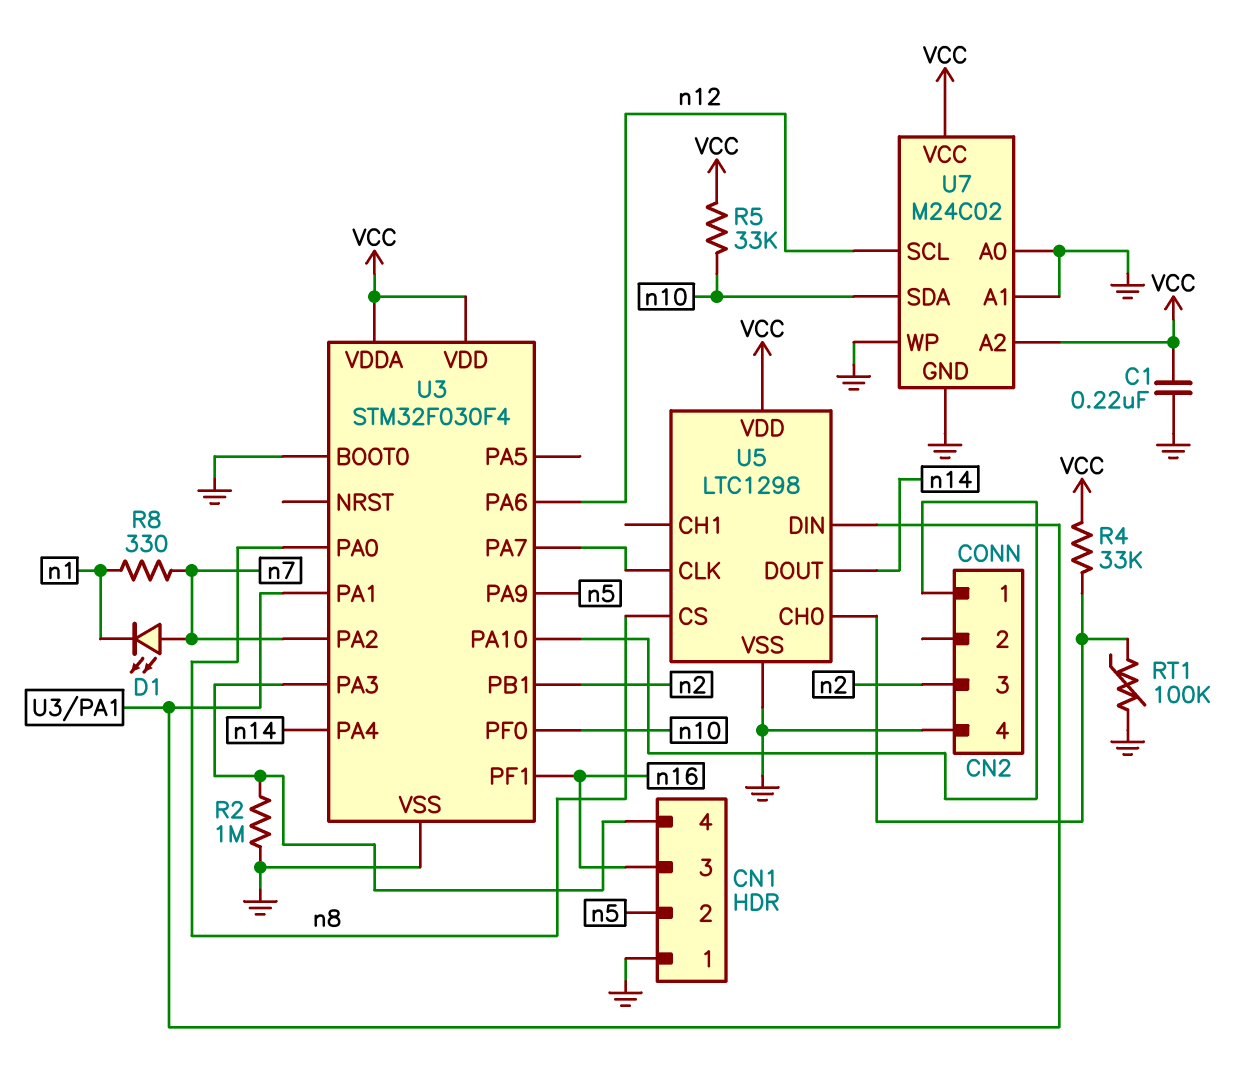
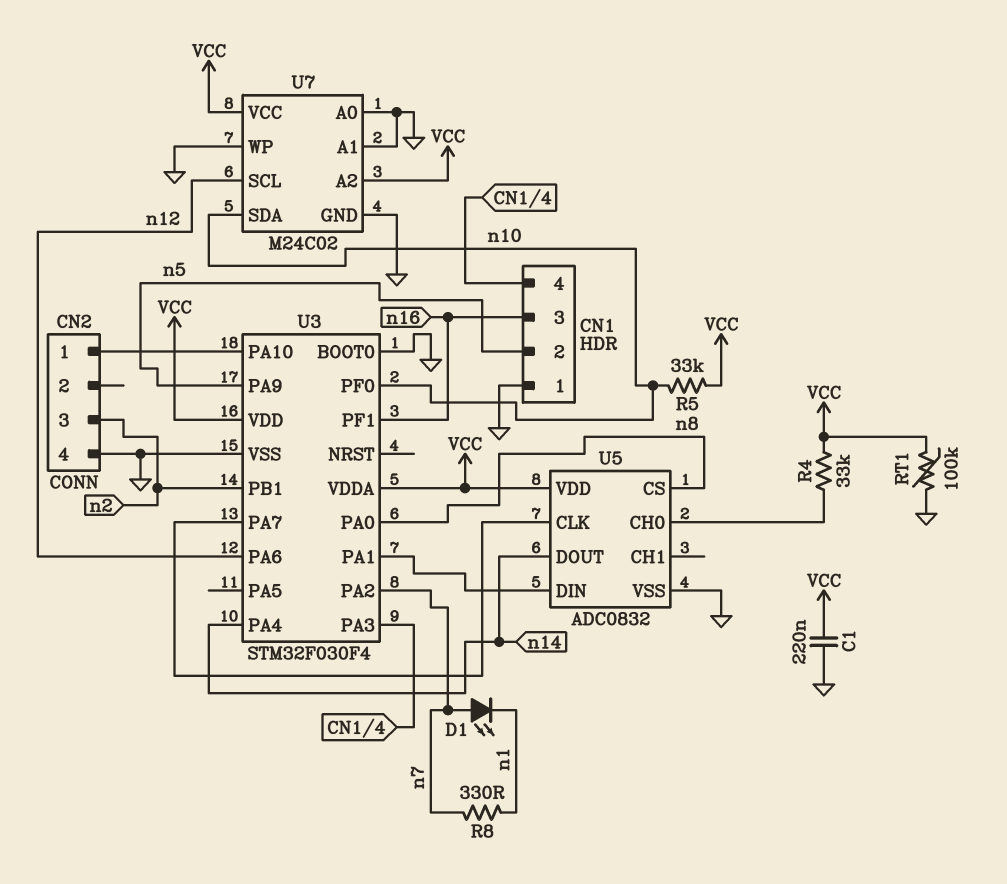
R2: 1M (CN1/4, GND) -> none
RT1: 100k (GND, U5/CH0) -> 100k (GND, VCC)
U5: LTC1298 -> ADC0832

